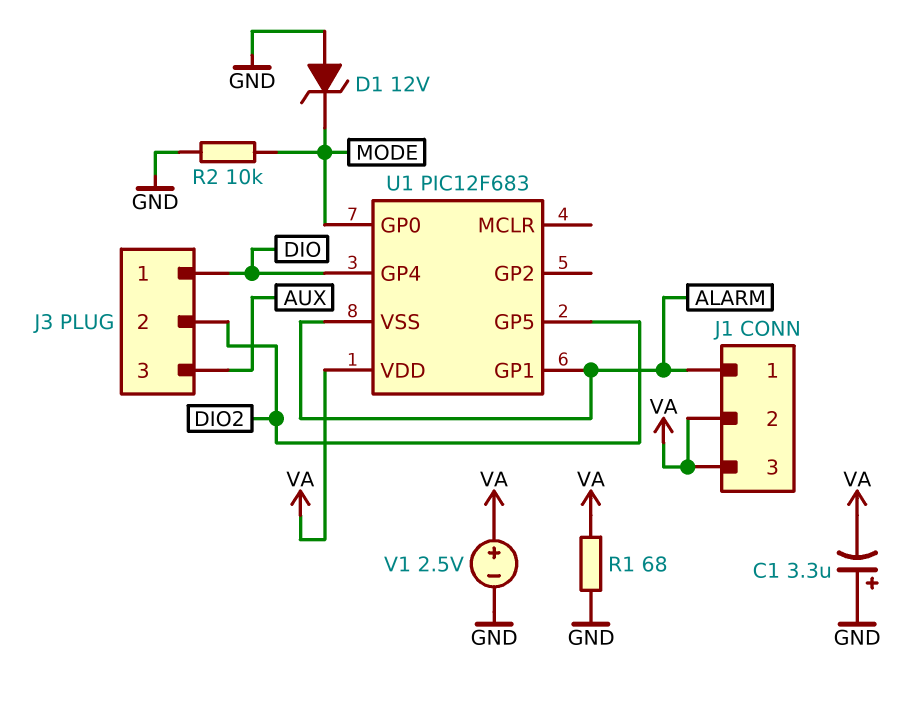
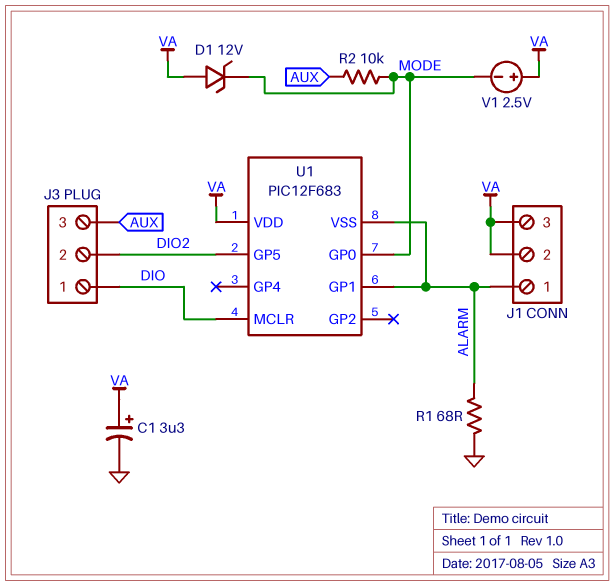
C1: 3.3uF (plus GND, minus VA) -> 3.3uF (plus VA, minus GND)
D1: zener 12V (A GND, K MODE) -> zener 12V (A VA, K MODE)
R1: 68 (GND, VA) -> 68 (ALARM, GND)
R2: 10k (GND, MODE) -> 10k (AUX, MODE)
U1 pin GP4: DIO -> none
U1 pin MCLR: none -> DIO
V1: 2.5V (plus VA, minus GND) -> 2.5V (plus VA, minus MODE)

